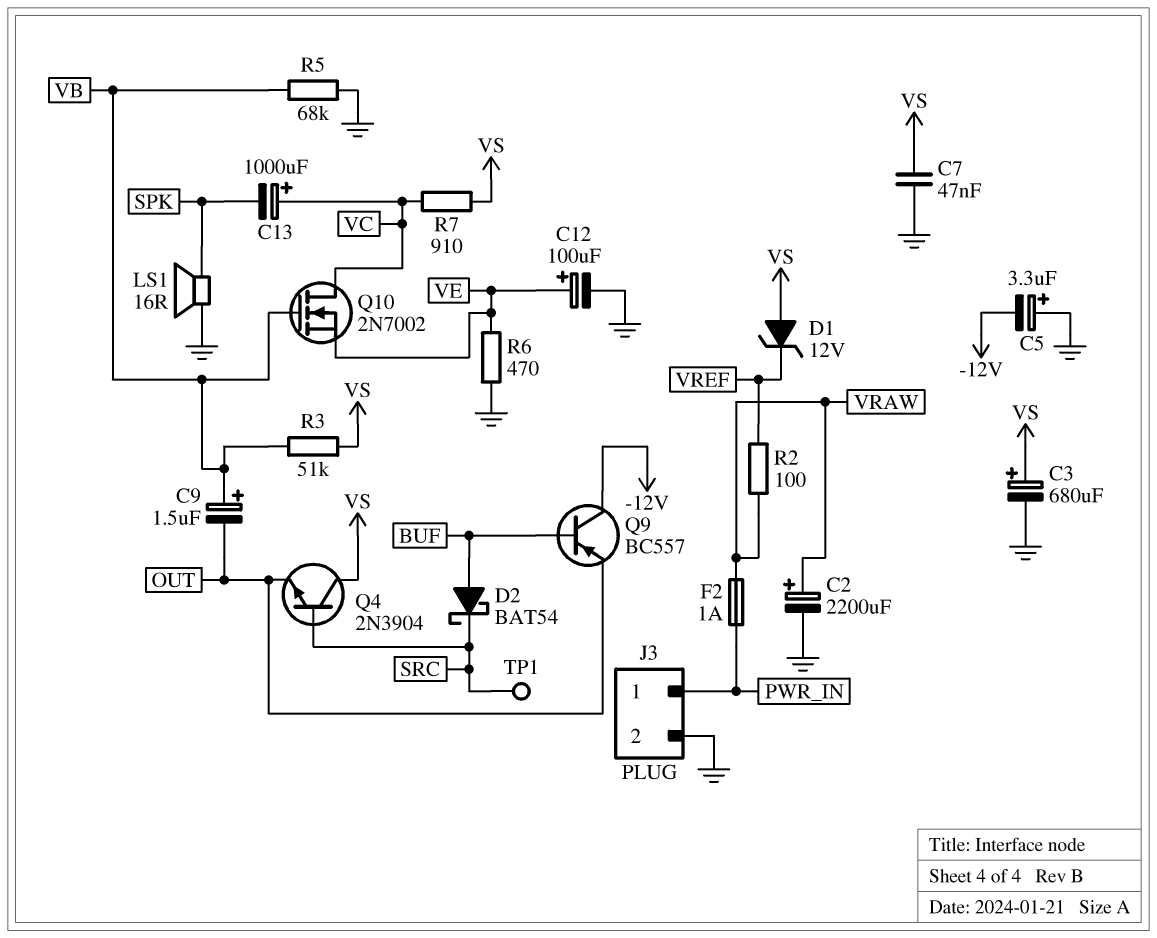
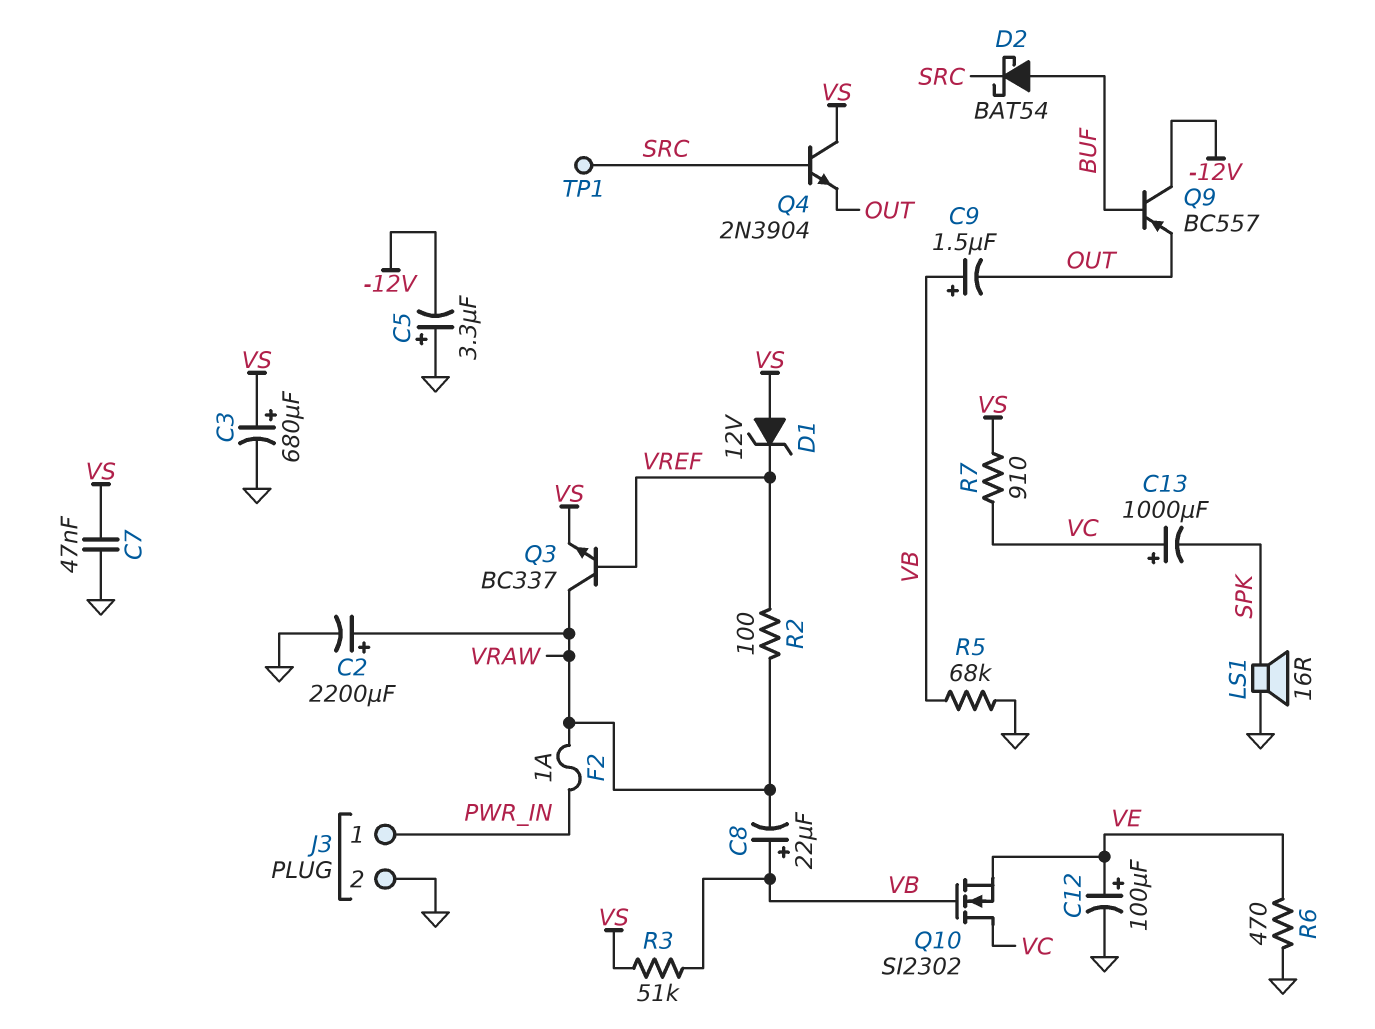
C8: none -> 22uF (plus VB, minus VRAW)
Q3: none -> NPN BC337 (B VREF, C VRAW, E VS)
Q10: NMOS 2N7002 (G VB, D VC, S VE) -> NMOS SI2302 (G VB, D VC, S VE)

